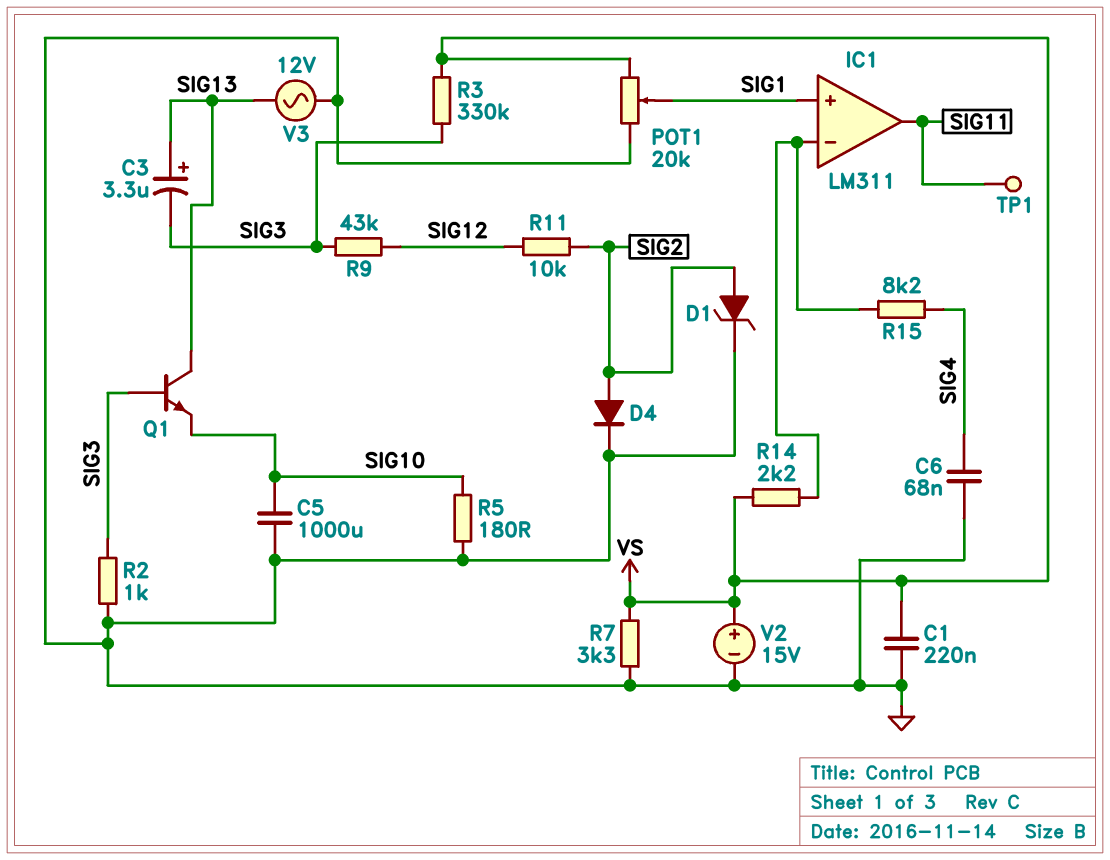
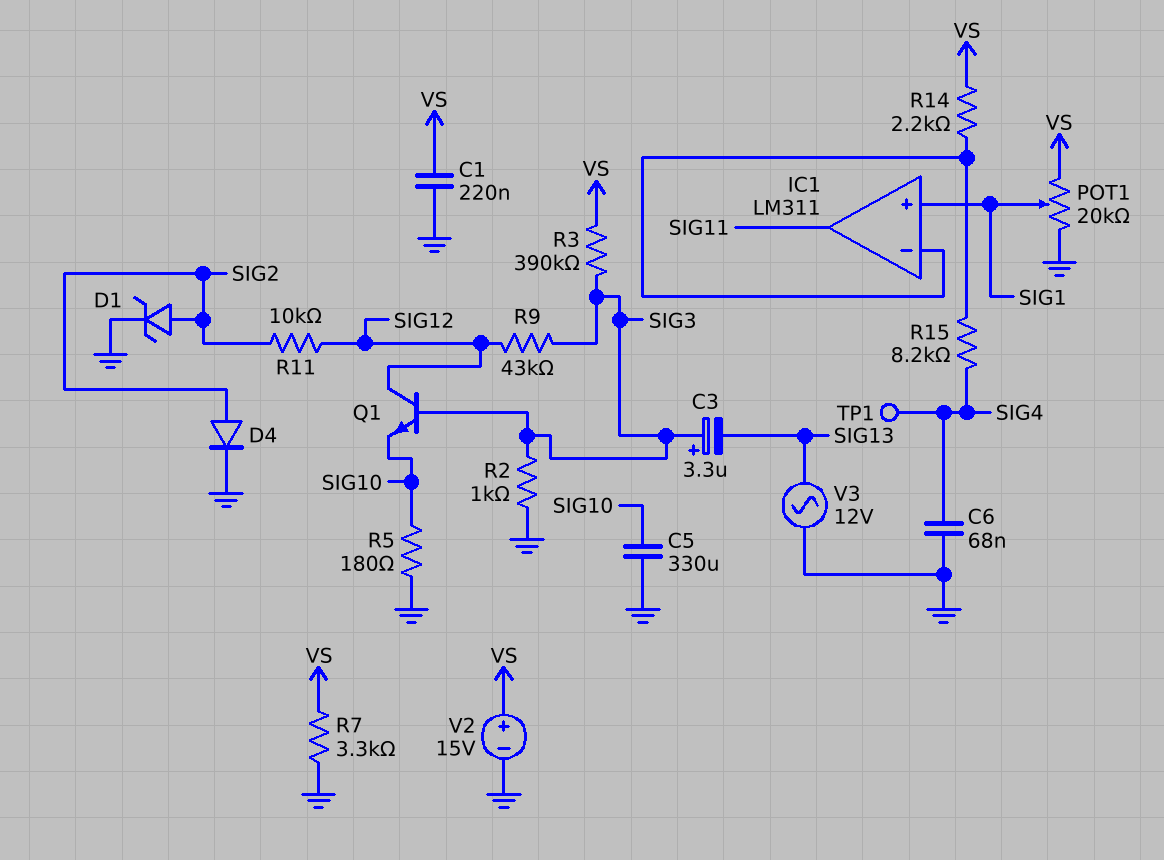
C3: 3.3uF (plus SIG13, minus SIG3) -> 3.3uF (plus SIG3, minus SIG13)
C5: 1000uF (GND, SIG10) -> 330uF (GND, SIG10)
Q1: NPN (B SIG3, C SIG13, E SIG10) -> NPN (B SIG3, C SIG12, E SIG10)
R3: 330k (SIG3, VS) -> 390k (SIG3, VS)
TP1: test point (SIG11) -> test point (SIG4)

